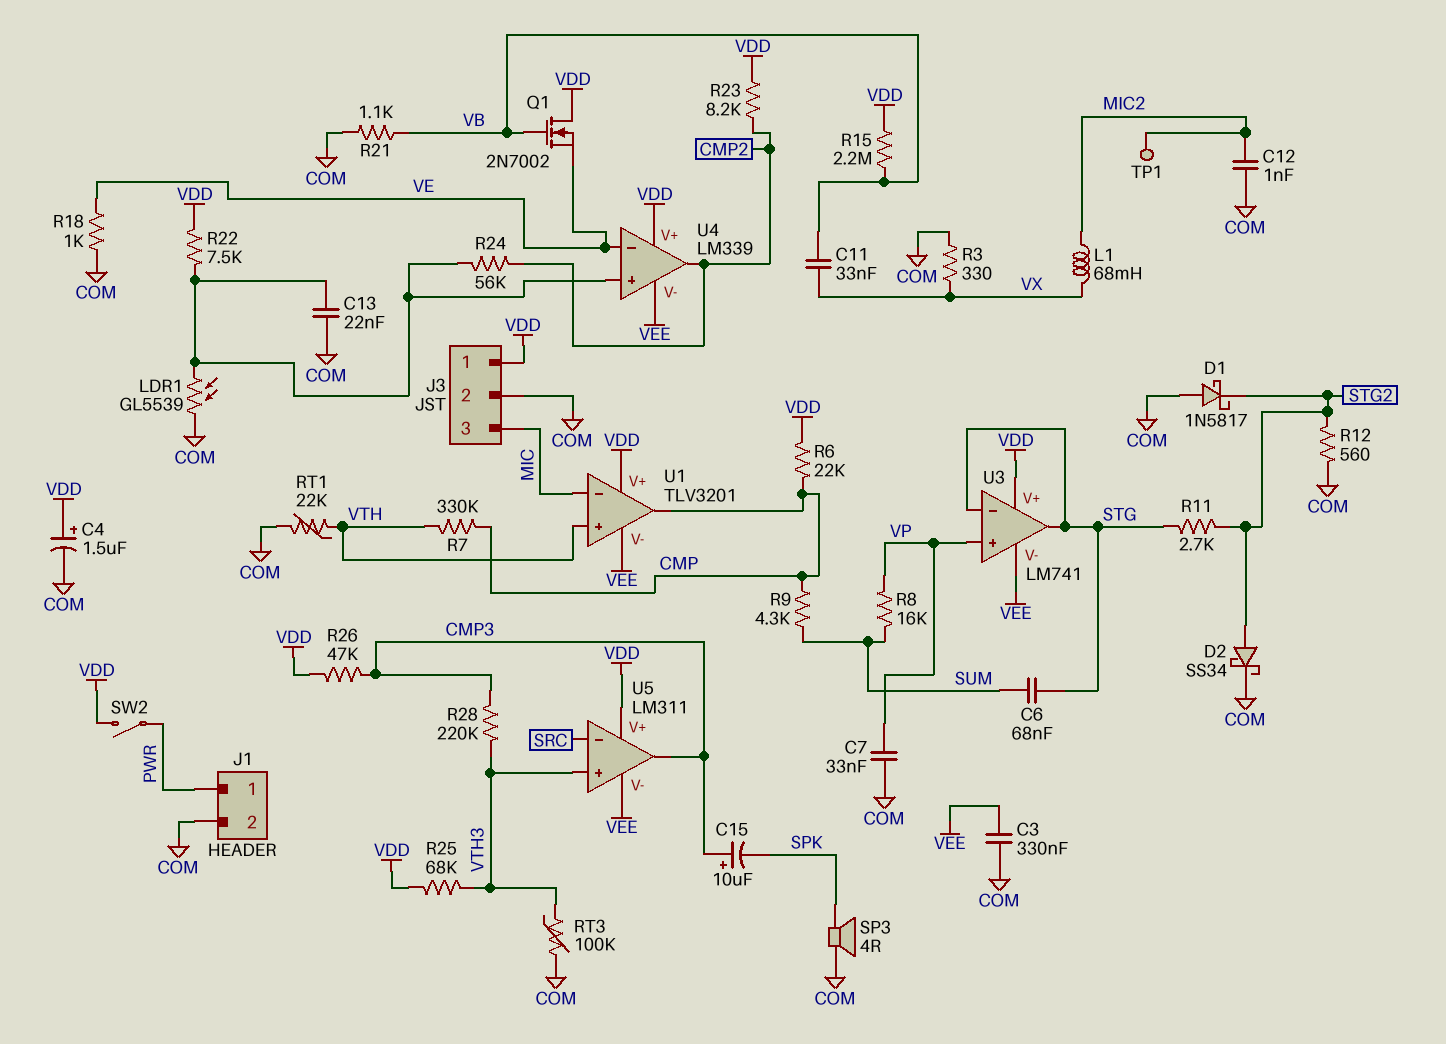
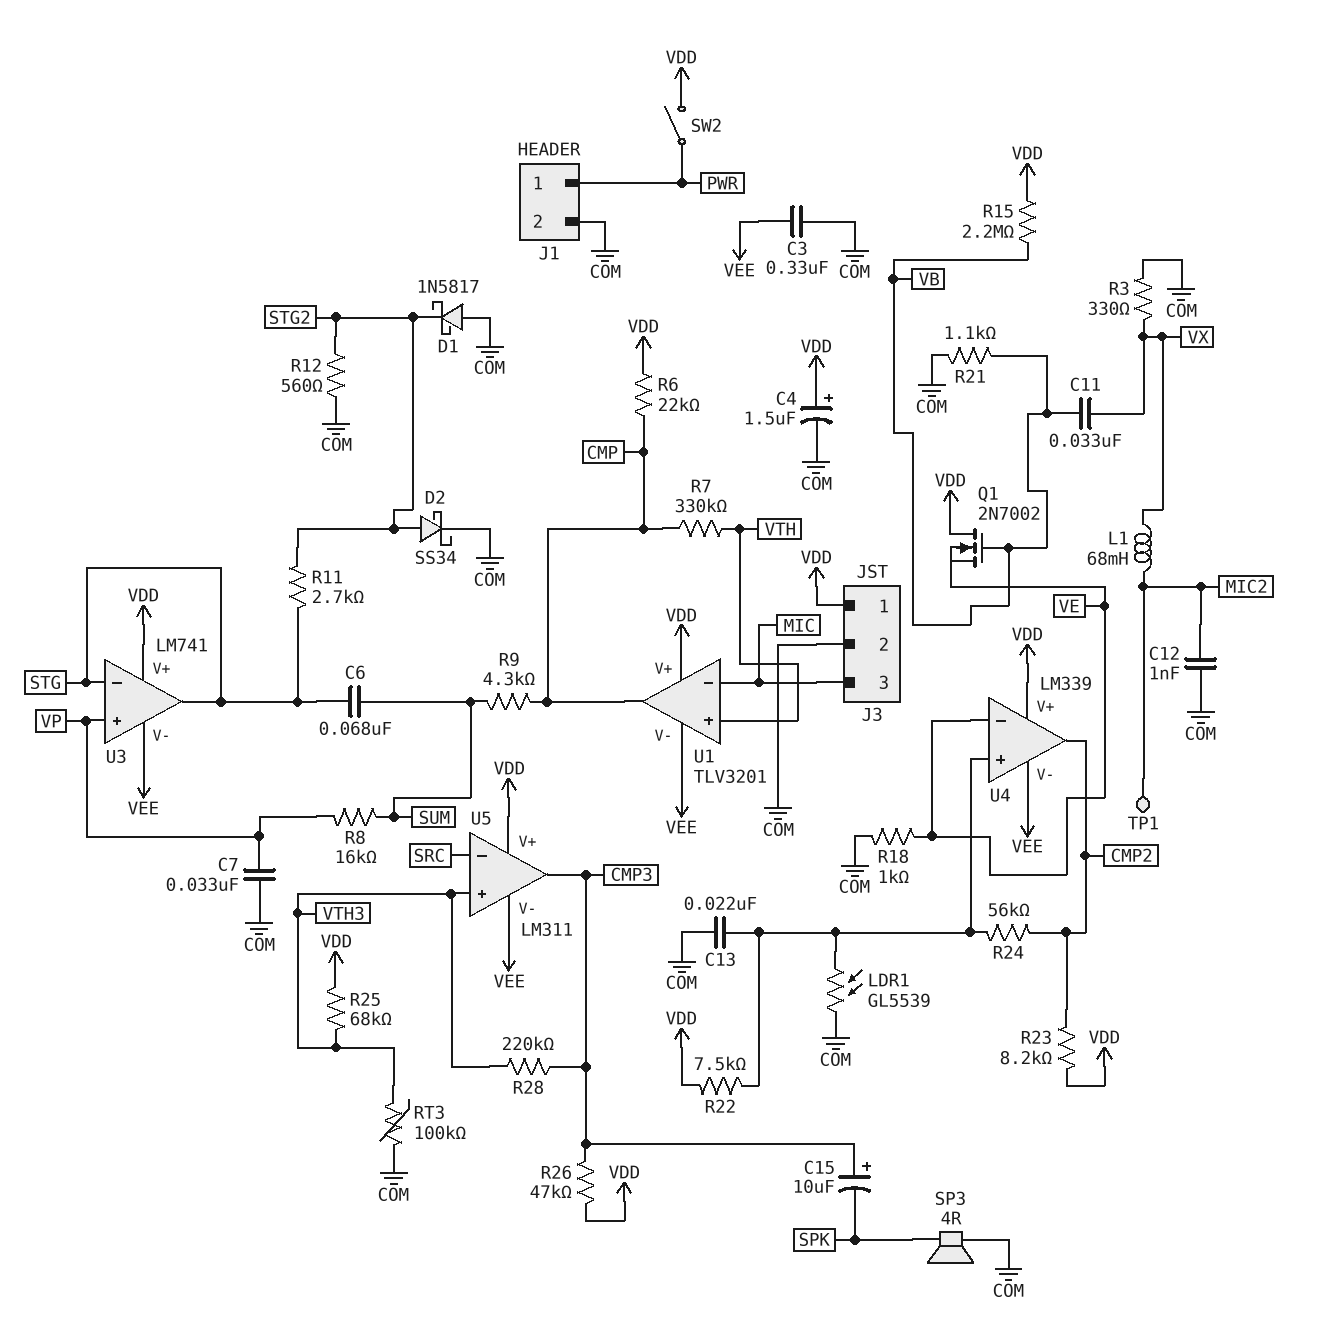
RT1: 22k (COM, VTH) -> none

